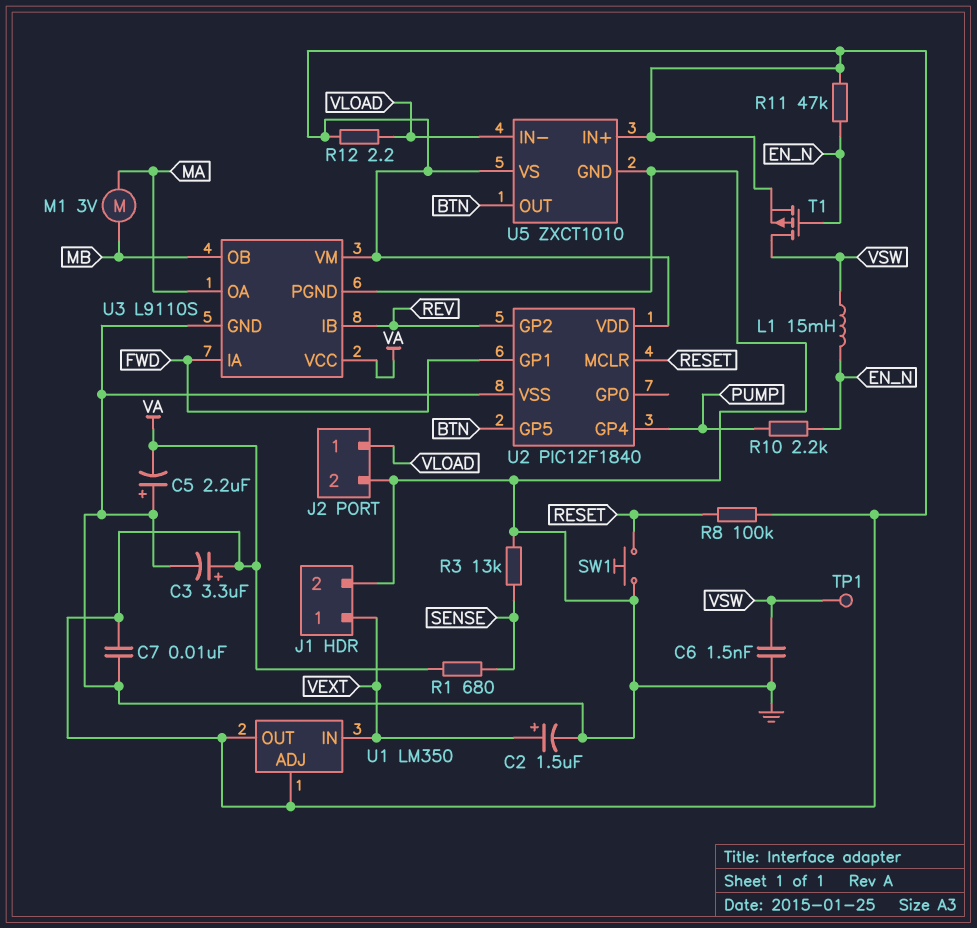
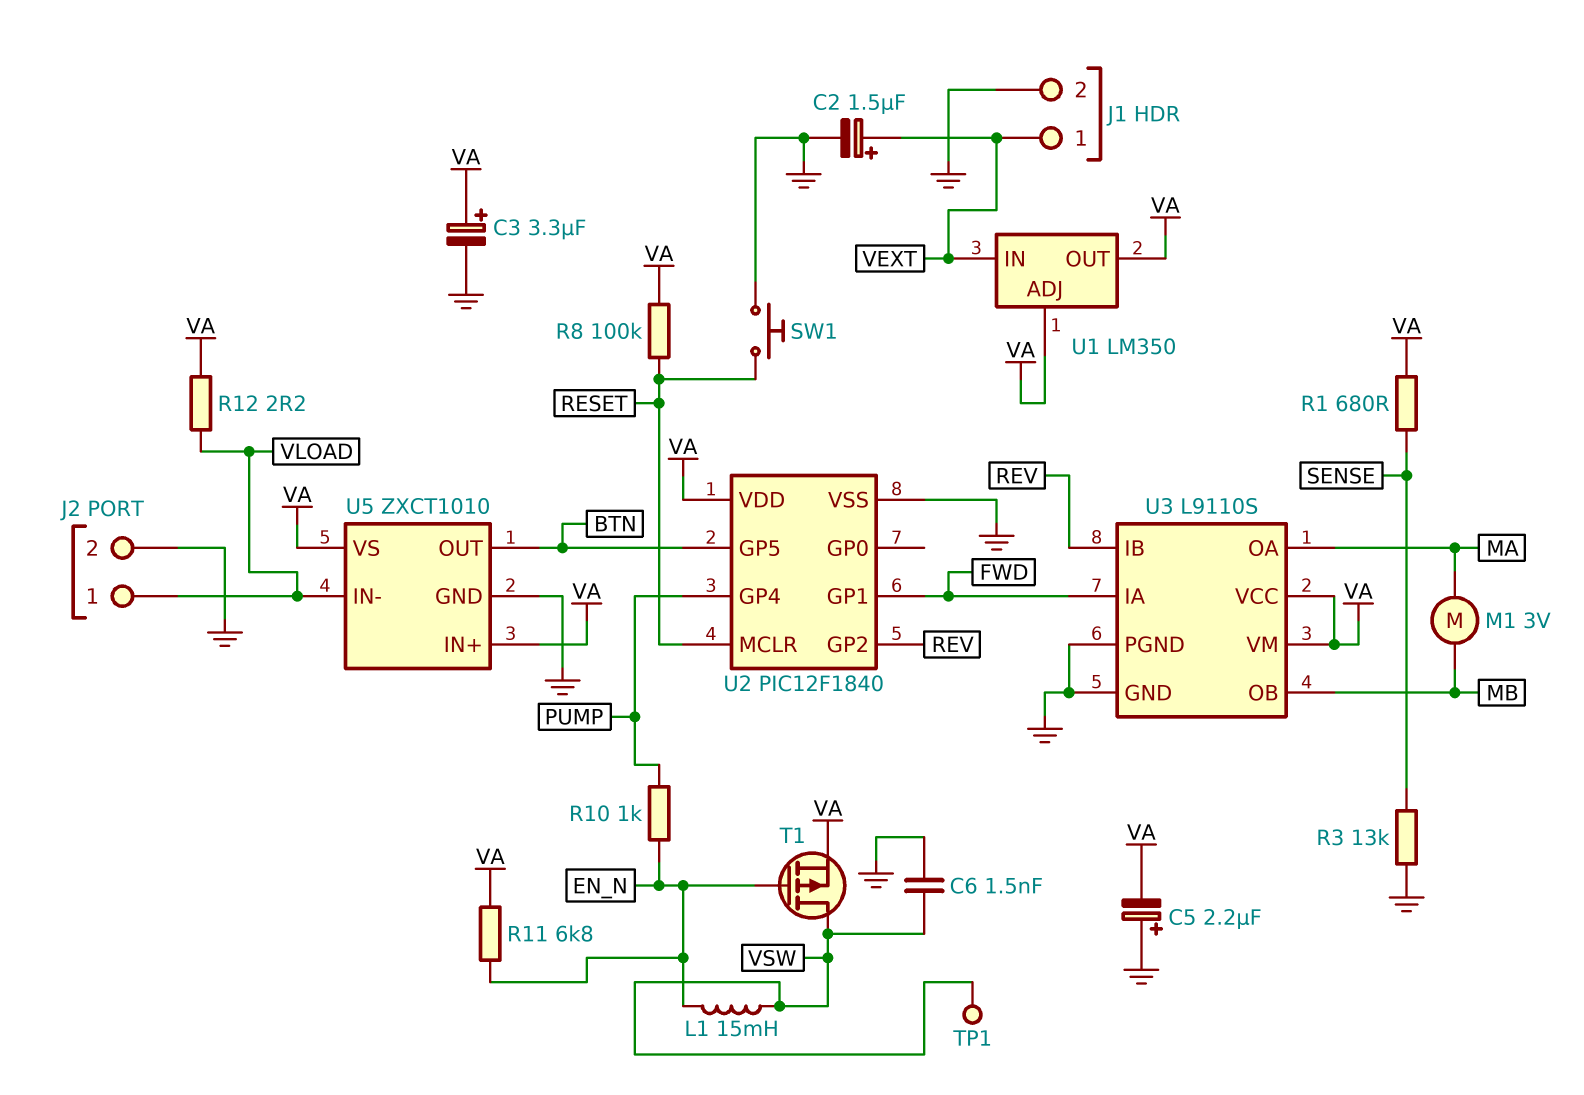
C7: 10nF (GND, VA) -> none
R10: 2.2k (EN_N, PUMP) -> 1k (EN_N, PUMP)
R11: 47k (EN_N, VA) -> 6.8k (EN_N, VA)

